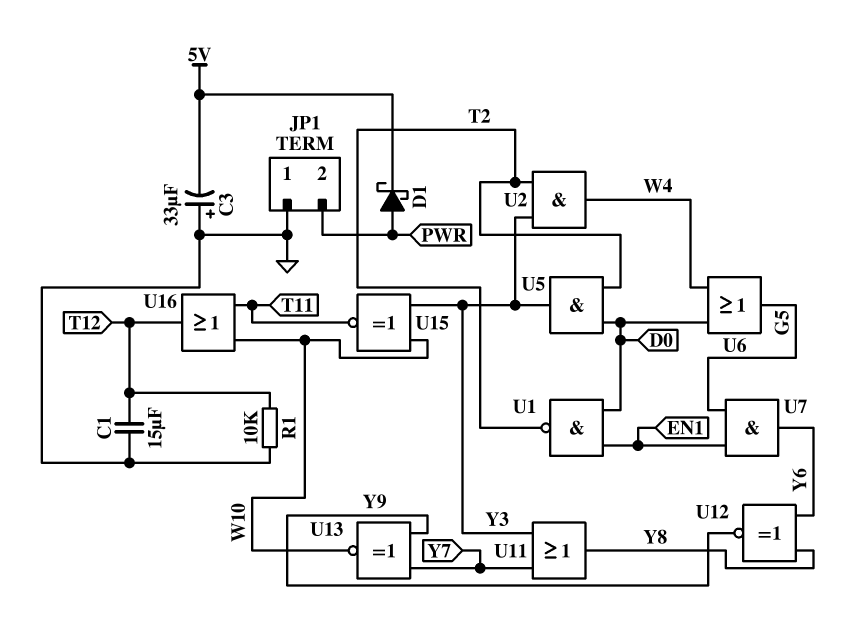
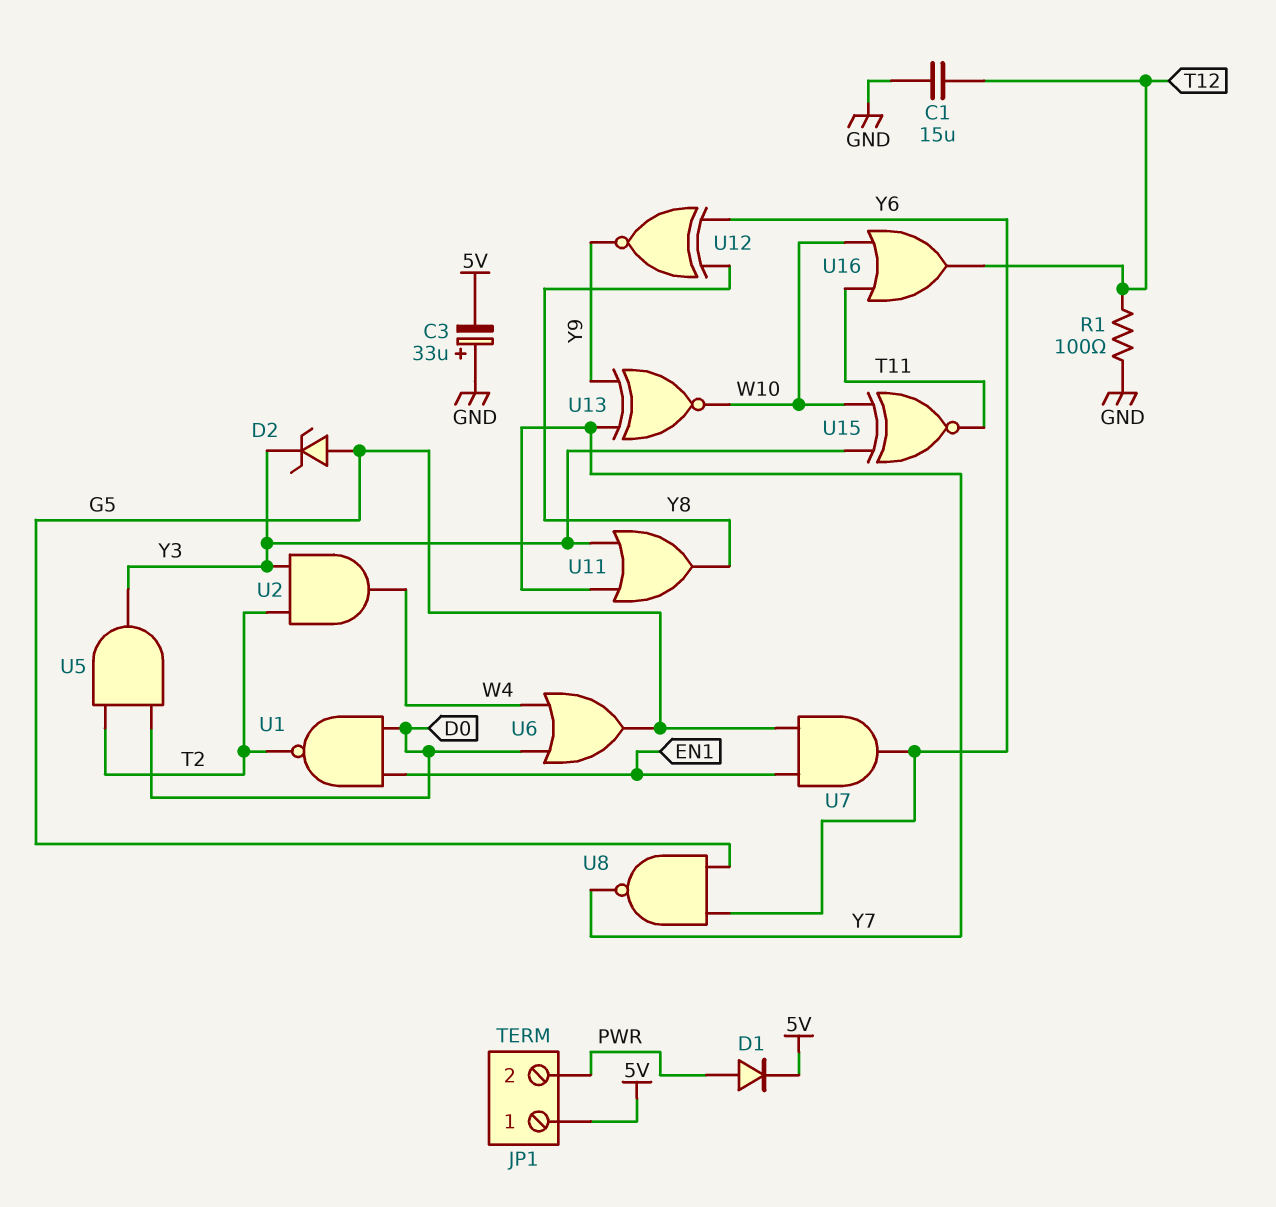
D1: schottky (A PWR, K 5V) -> diode (A PWR, K 5V)
D2: none -> zener (A G5, K Y3)
JP1 pin 1: GND -> 5V
R1: 10k (GND, T12) -> 100 (GND, T12)
U8: none -> NAND (in G5, in Y6, out Y7)

